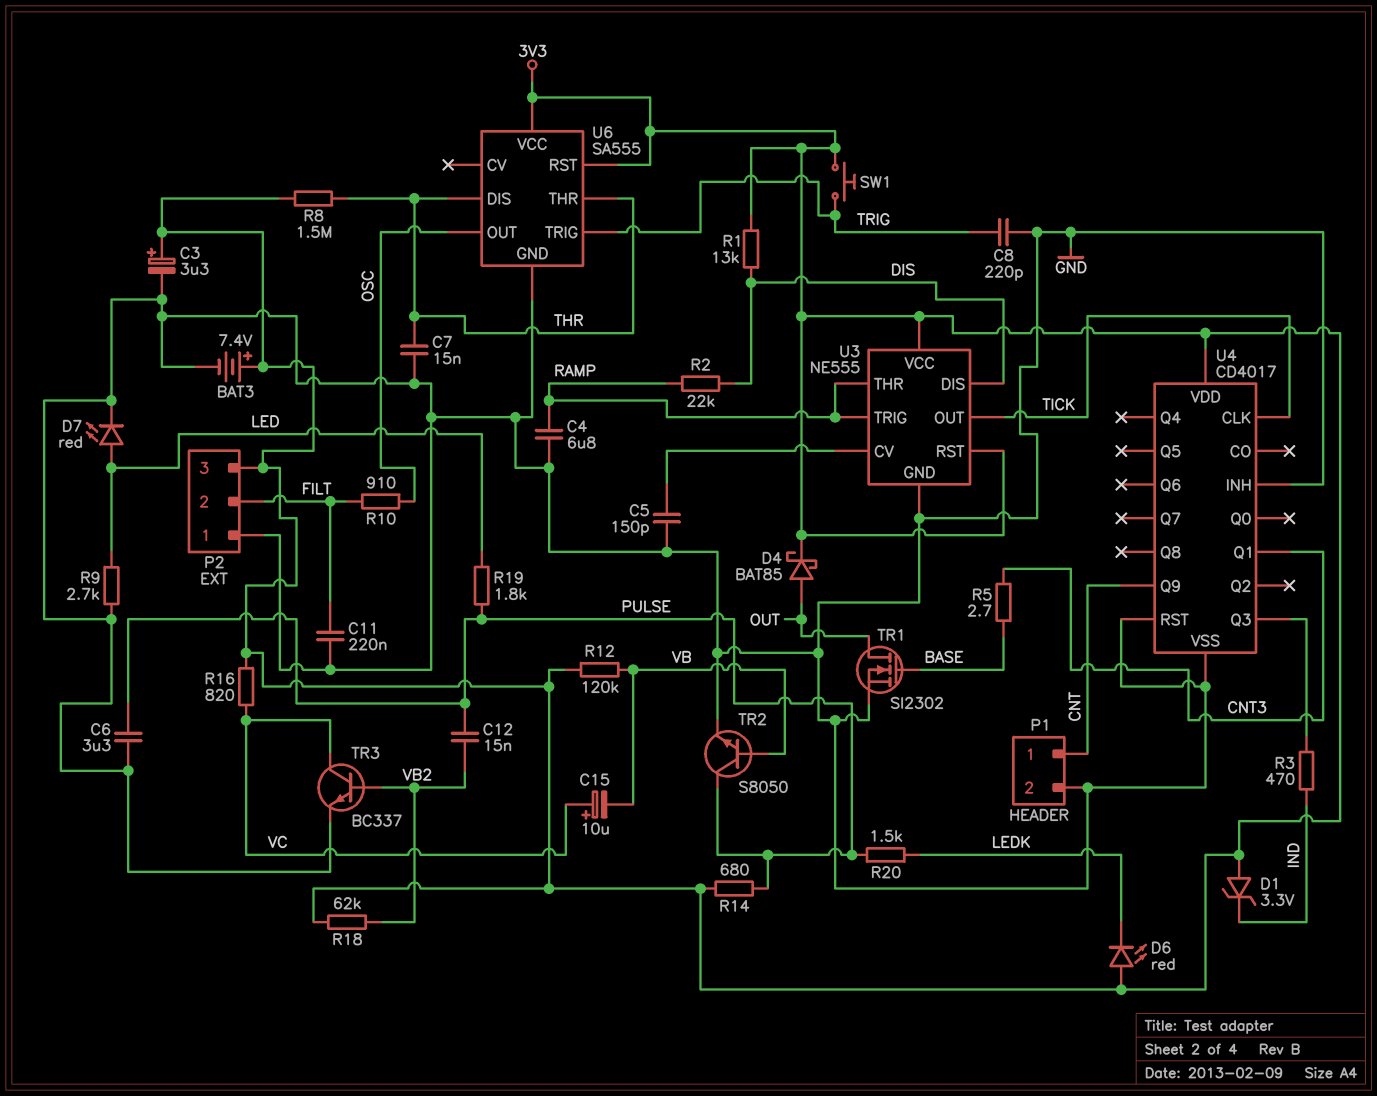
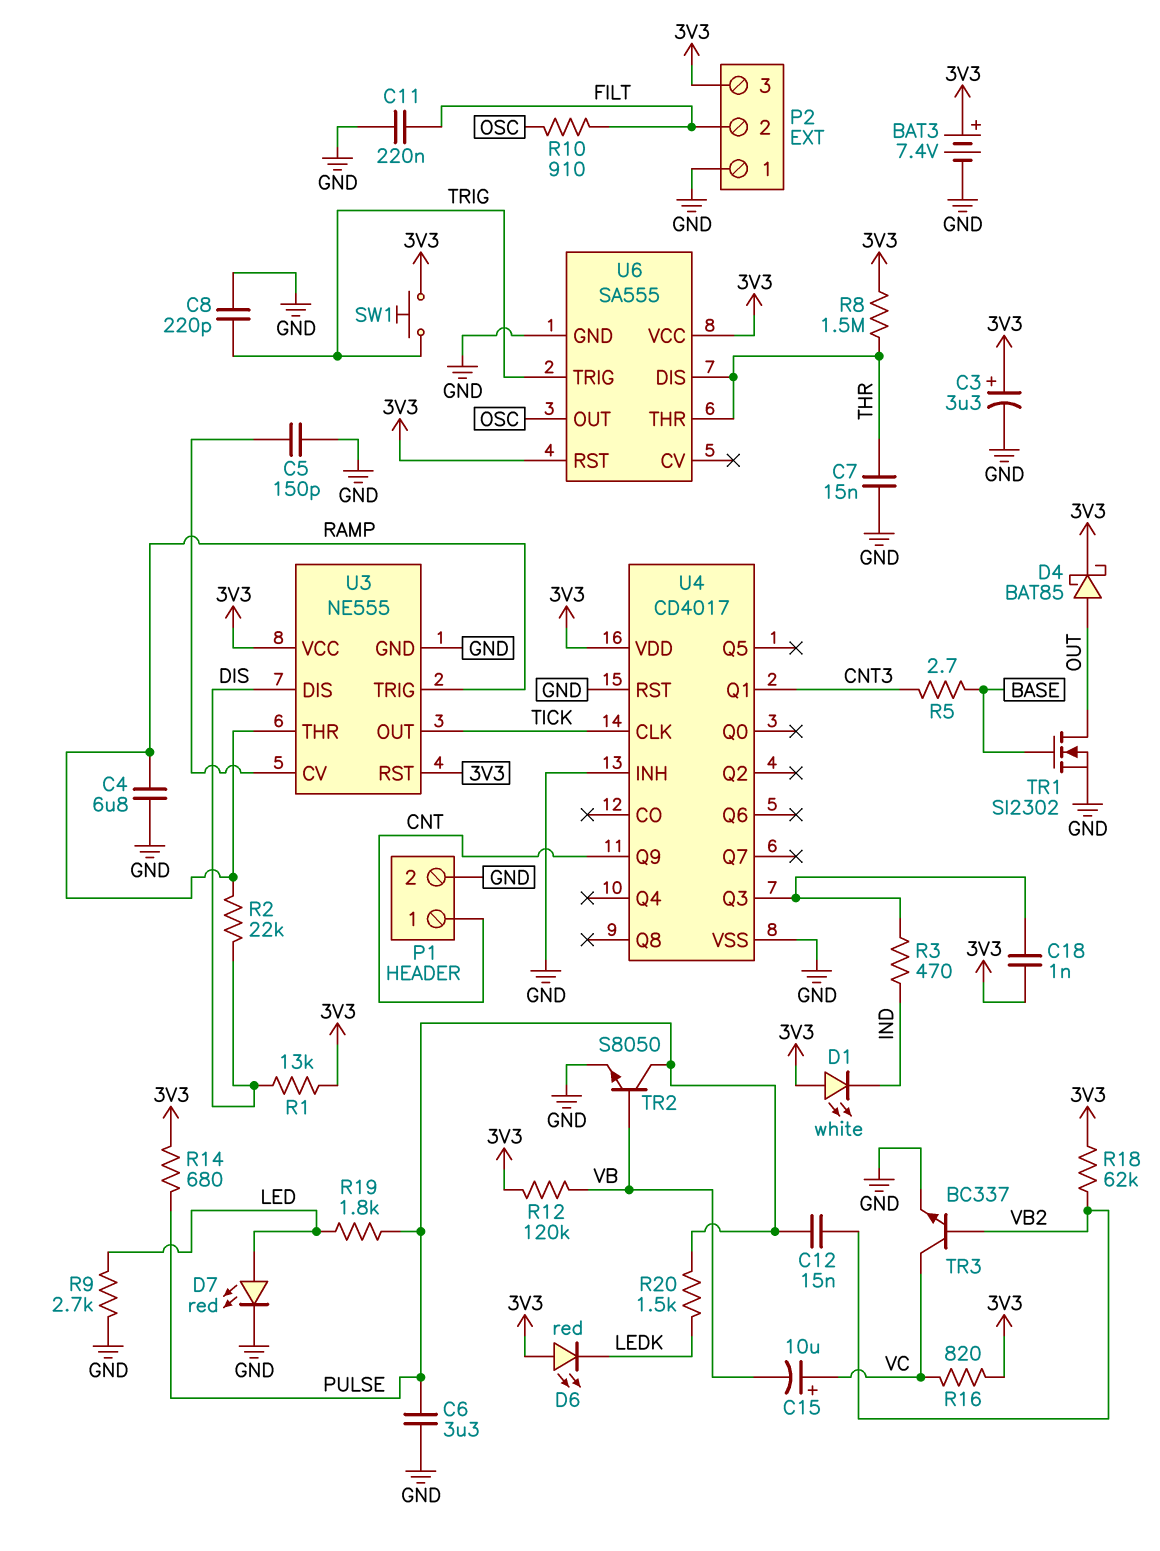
C18: none -> 1nF (3V3, U4/Q3)
D1: zener 3.3V (A 3V3, K IND) -> LED white (A 3V3, K IND)

